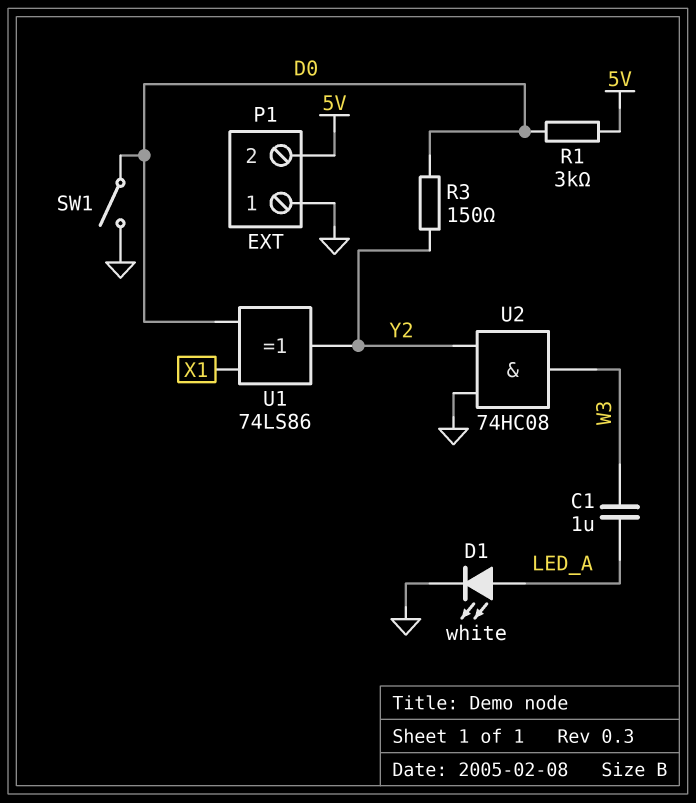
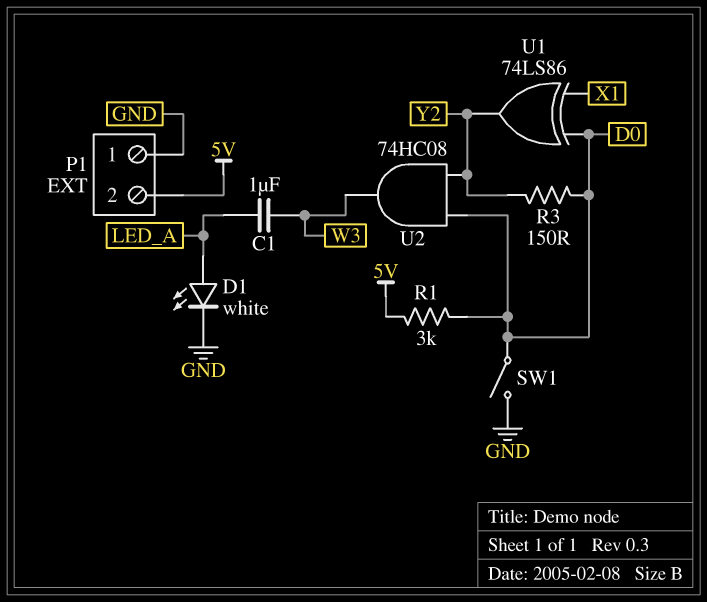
U2: AND 74HC08 (in GND, in Y2, out W3) -> AND 74HC08 (in D0, in Y2, out W3)

